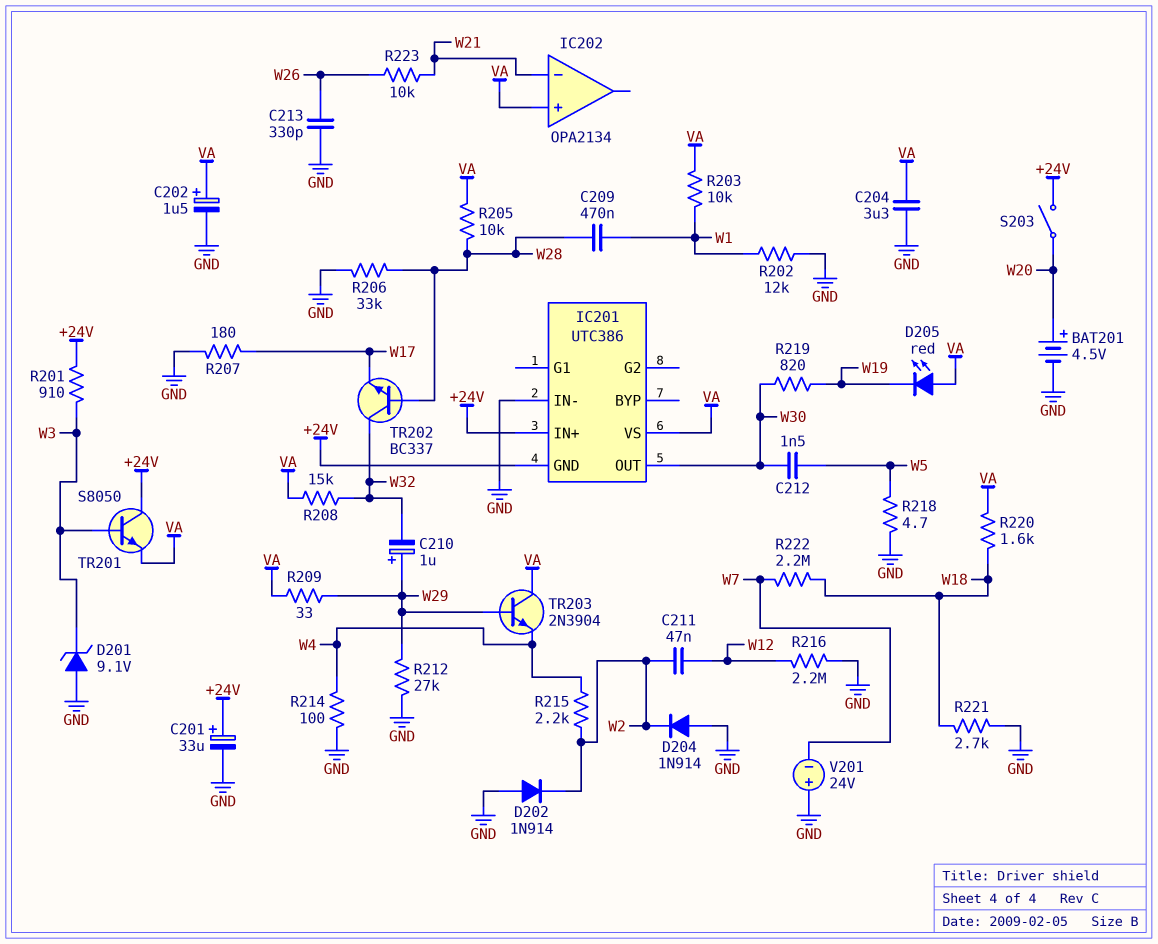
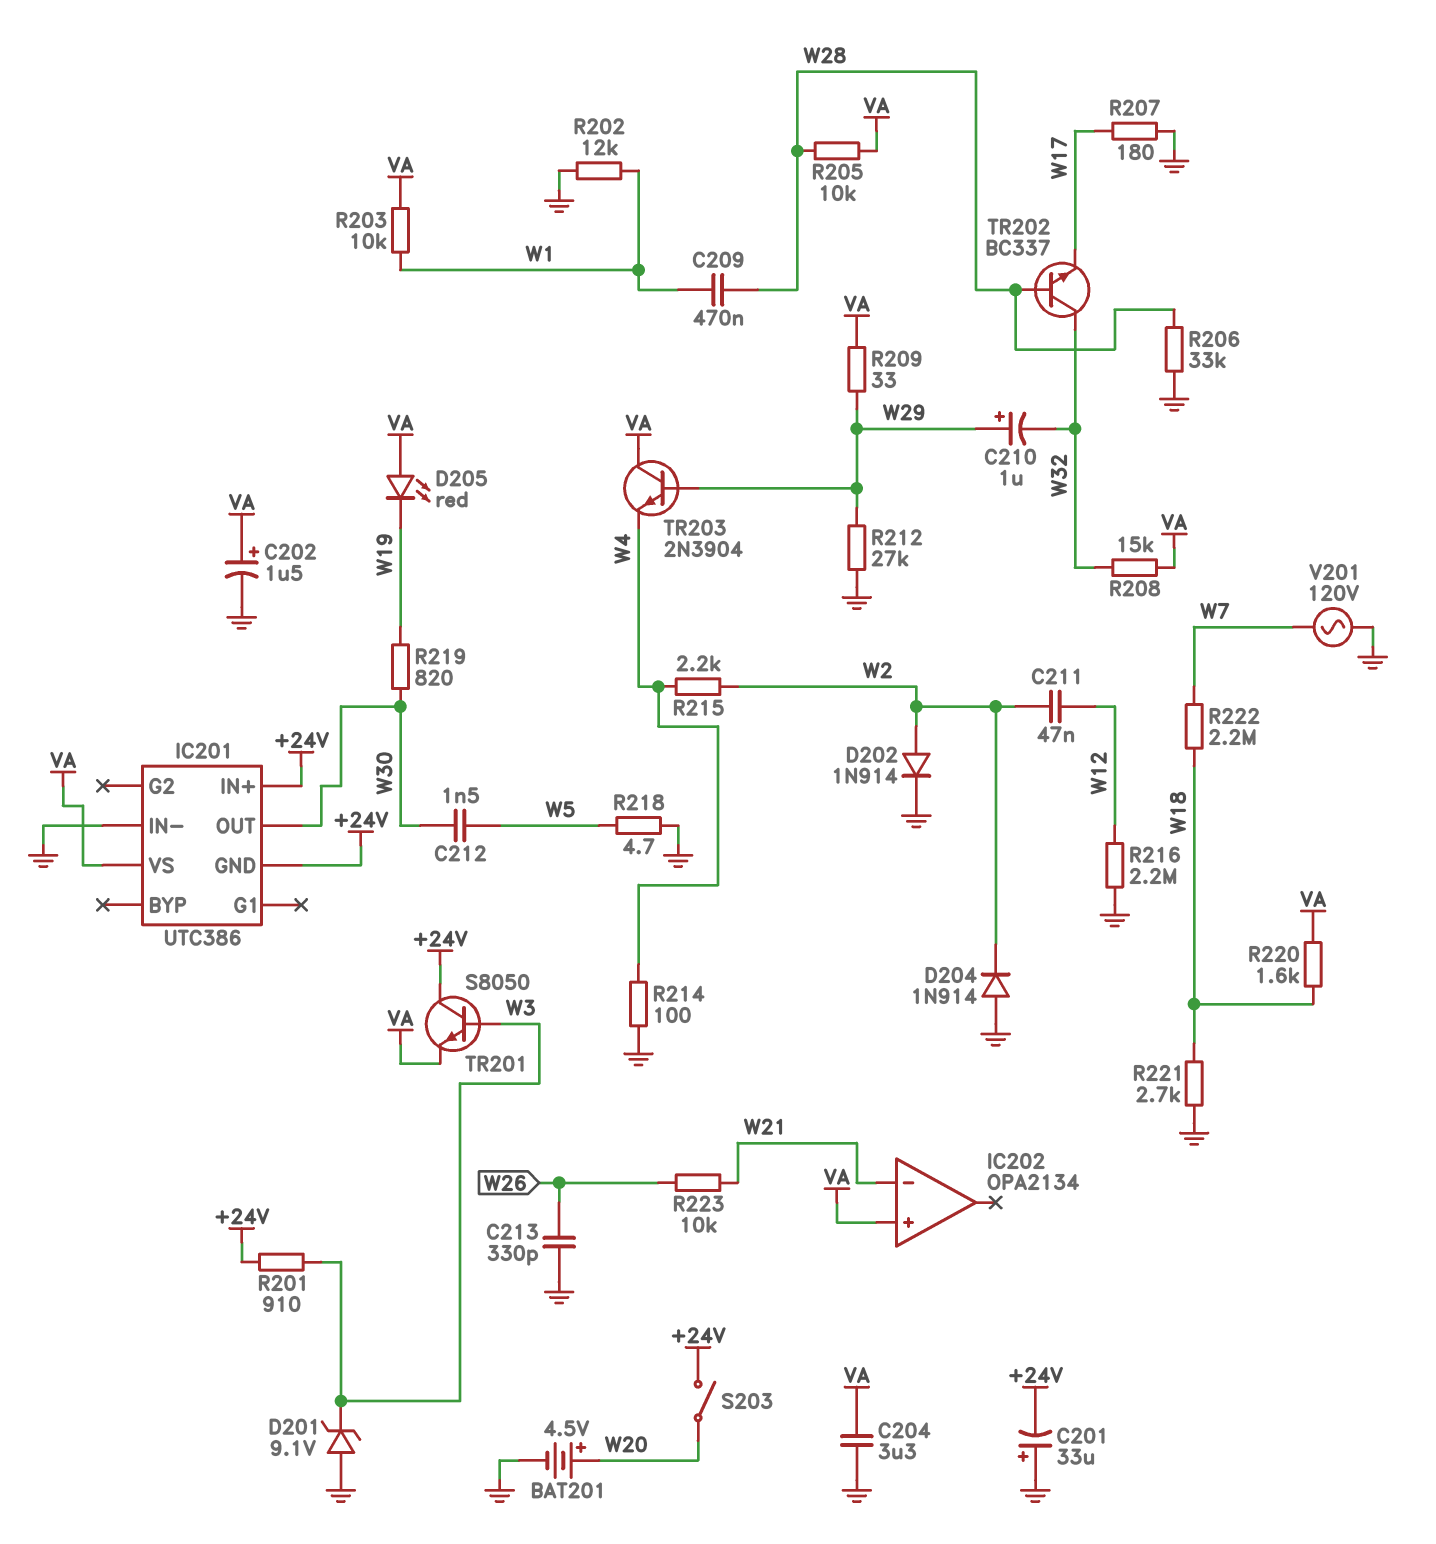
C201: 33uF (plus +24V, minus GND) -> 33uF (plus GND, minus +24V)
D202: diode 1N914 (A GND, K W2) -> diode 1N914 (A W2, K GND)
V201: 24V (plus GND, minus W7) -> AC 120V (GND, W7)

